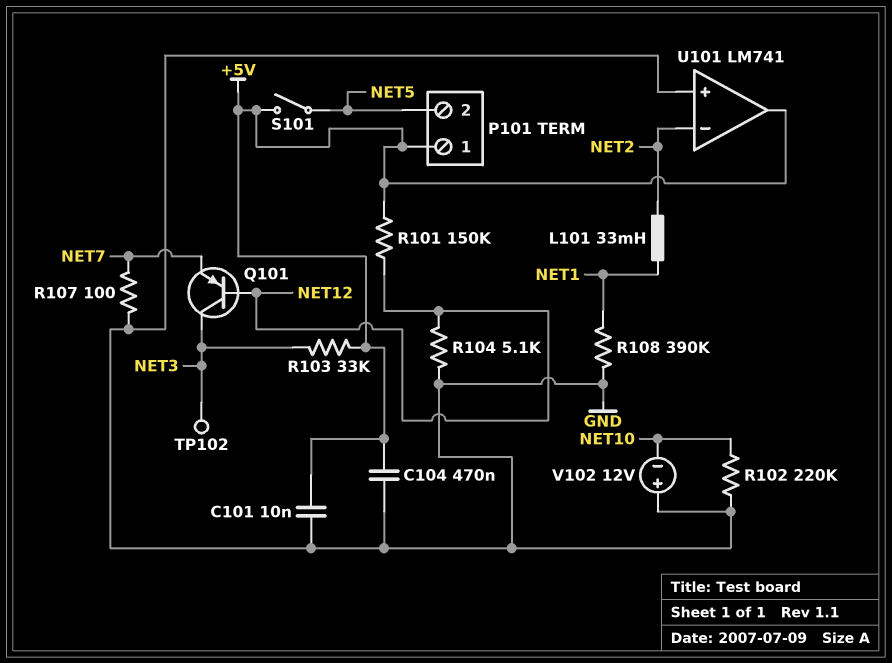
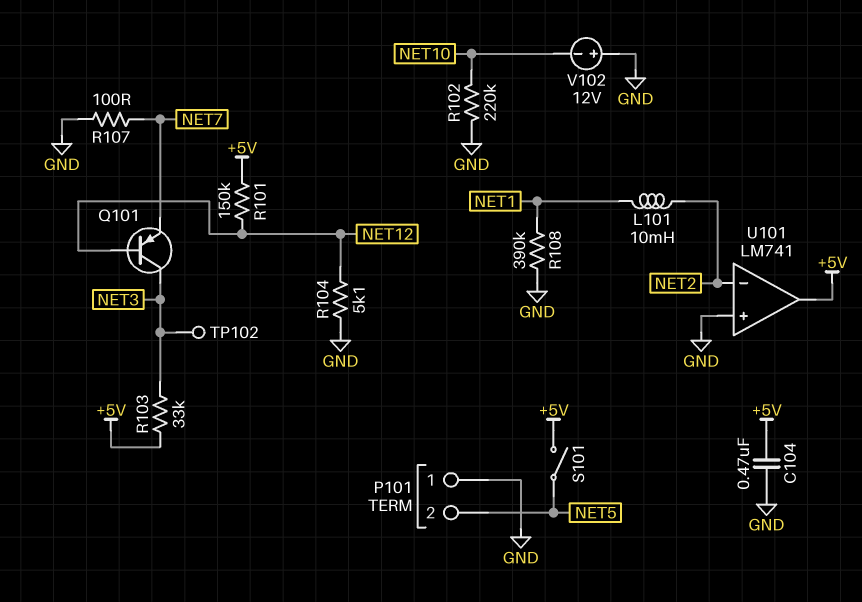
C101: 10nF (+5V, GND) -> none
L101: 33mH (NET1, NET2) -> 10mH (NET1, NET2)
P101 pin 1: +5V -> GND

